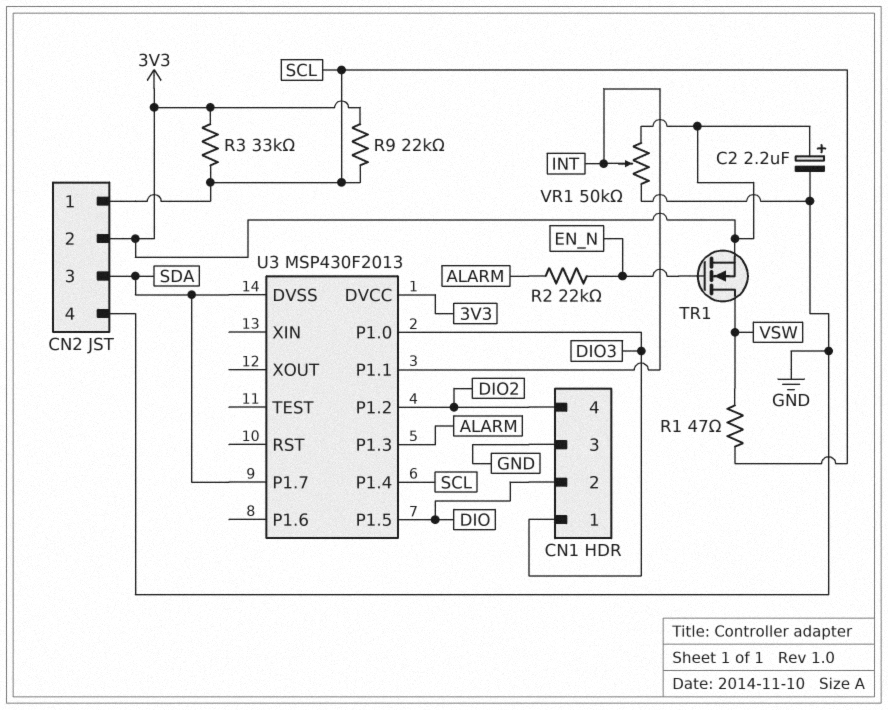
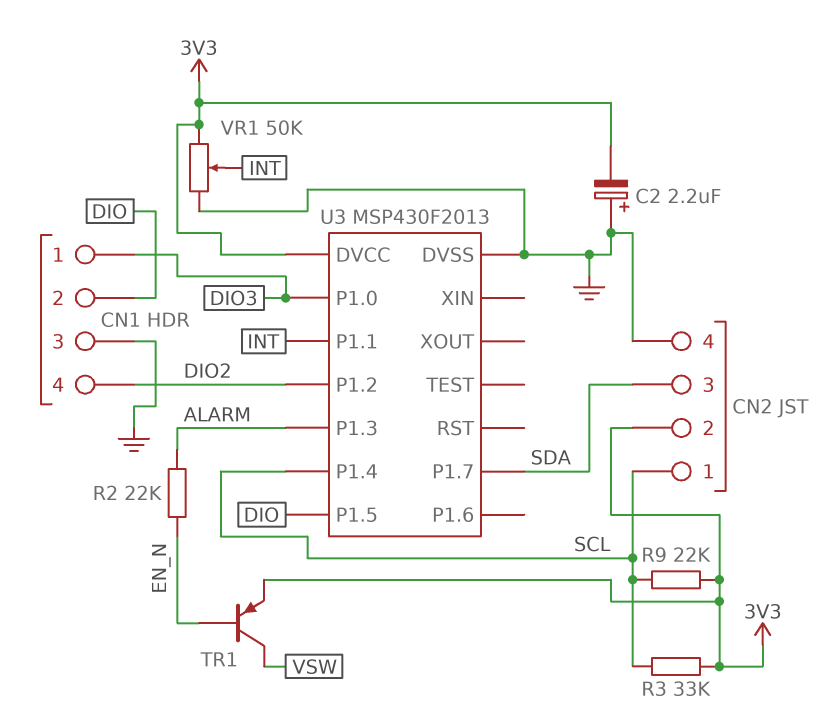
C2: 2.2uF (plus 3V3, minus GND) -> 2.2uF (plus GND, minus 3V3)
R1: 47 (SCL, VSW) -> none
TR1: NMOS (G EN_N, D VSW, S 3V3) -> PNP (B EN_N, C VSW, E 3V3)
U3 pin DVSS: SDA -> GND

